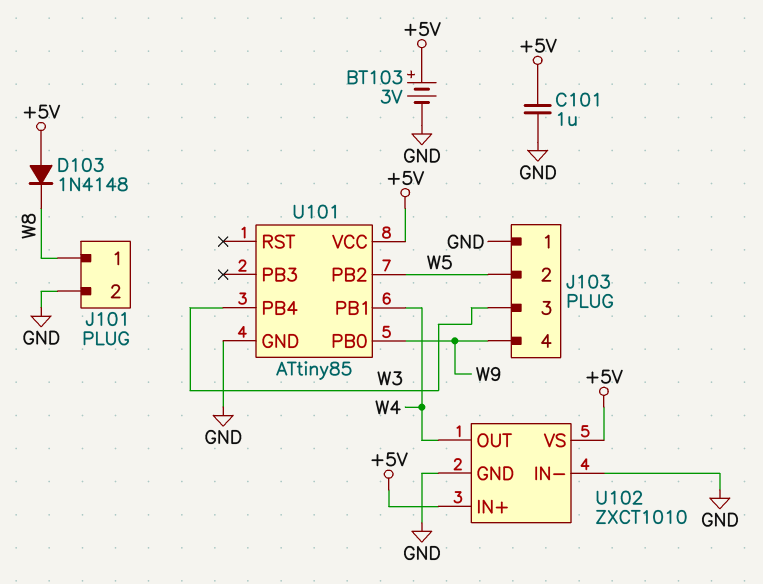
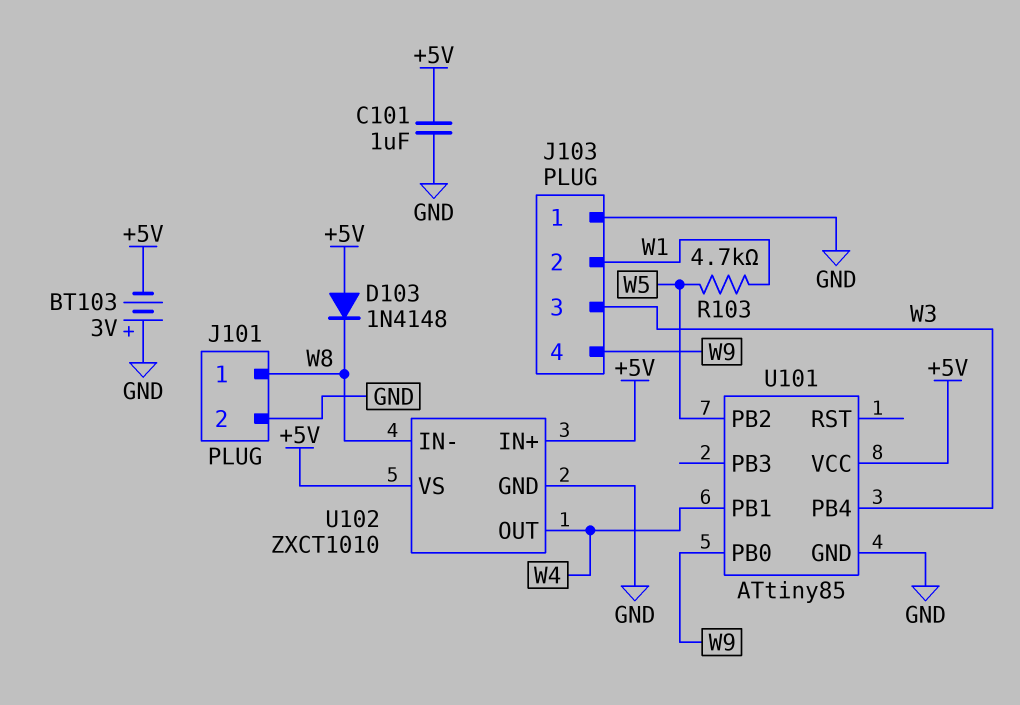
BT103: 3V (plus +5V, minus GND) -> 3V (plus GND, minus +5V)
J103 pin 2: W5 -> W1
R103: none -> 4.7k (W1, W5)
U102 pin IN-: GND -> W8

